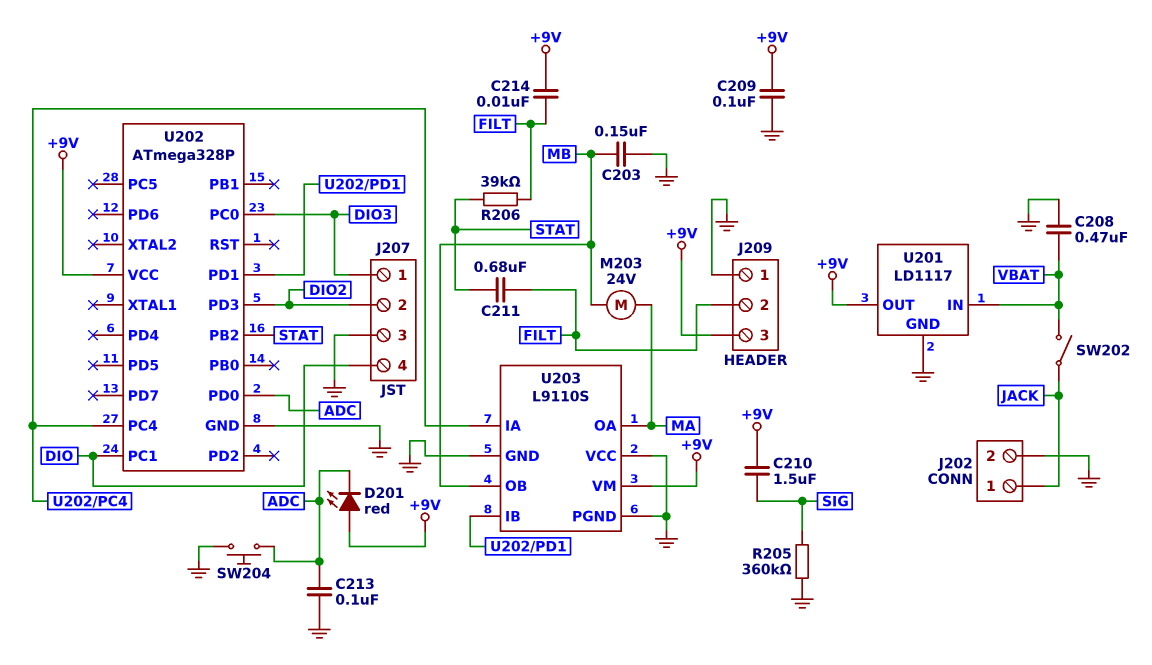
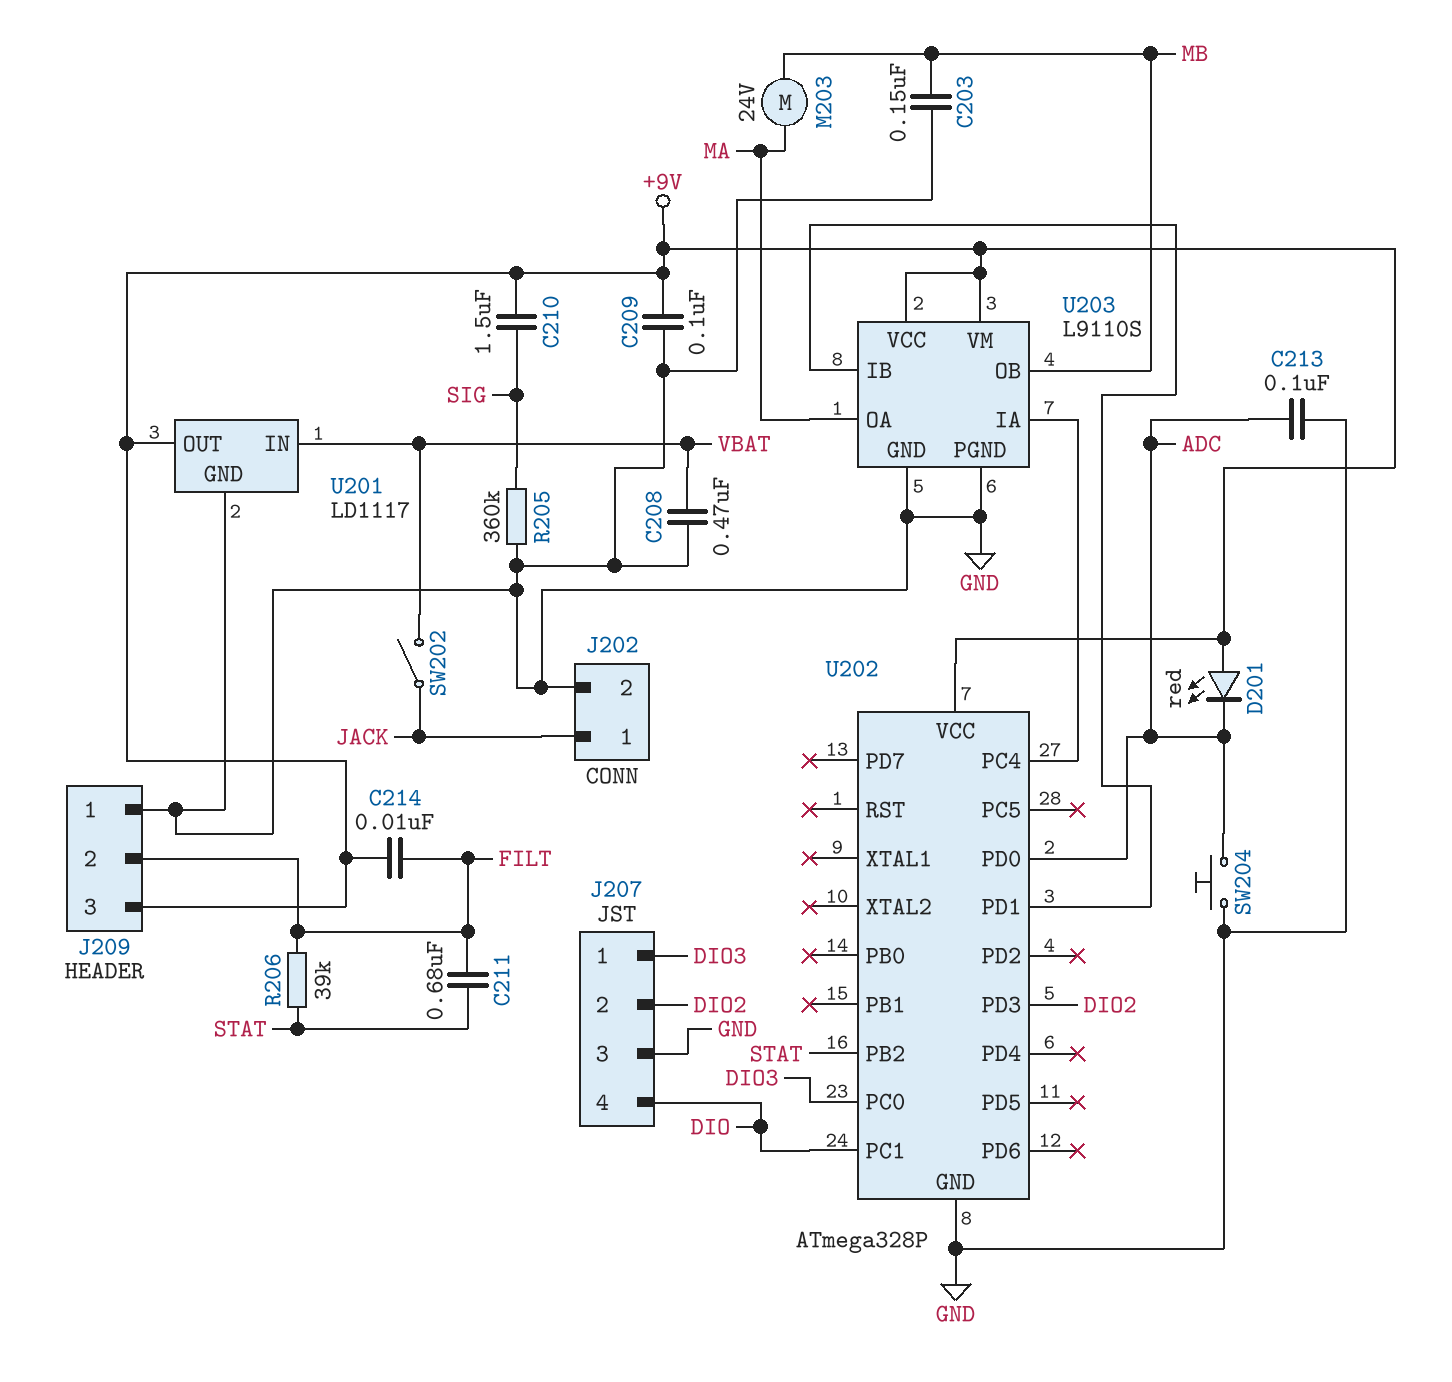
U203 pin VCC: GND -> +9V

